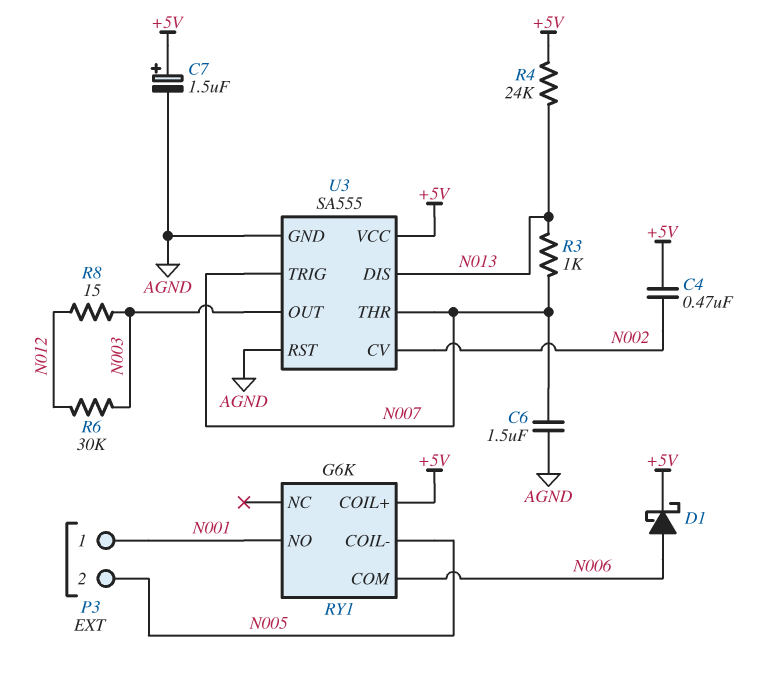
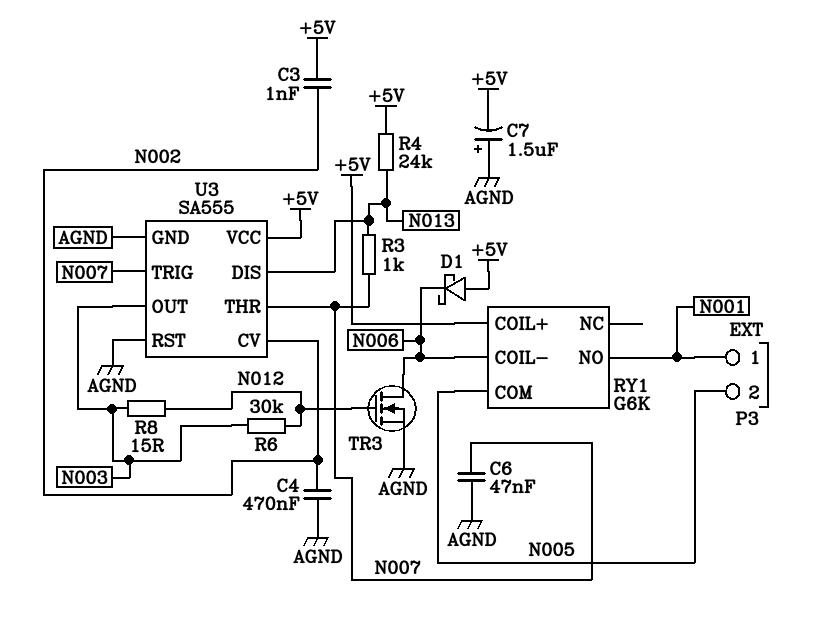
C3: none -> 1nF (+5V, N002)
C4: 470nF (+5V, N002) -> 470nF (AGND, N002)
C6: 1.5uF (AGND, N007) -> 47nF (AGND, N007)
C7: 1.5uF (plus +5V, minus AGND) -> 1.5uF (plus AGND, minus +5V)
D1: schottky (A N006, K +5V) -> schottky (A +5V, K N006)
RY1 pin COIL-: N005 -> N006
RY1 pin COM: N006 -> N005
TR3: none -> NMOS (G N012, D N006, S AGND)

